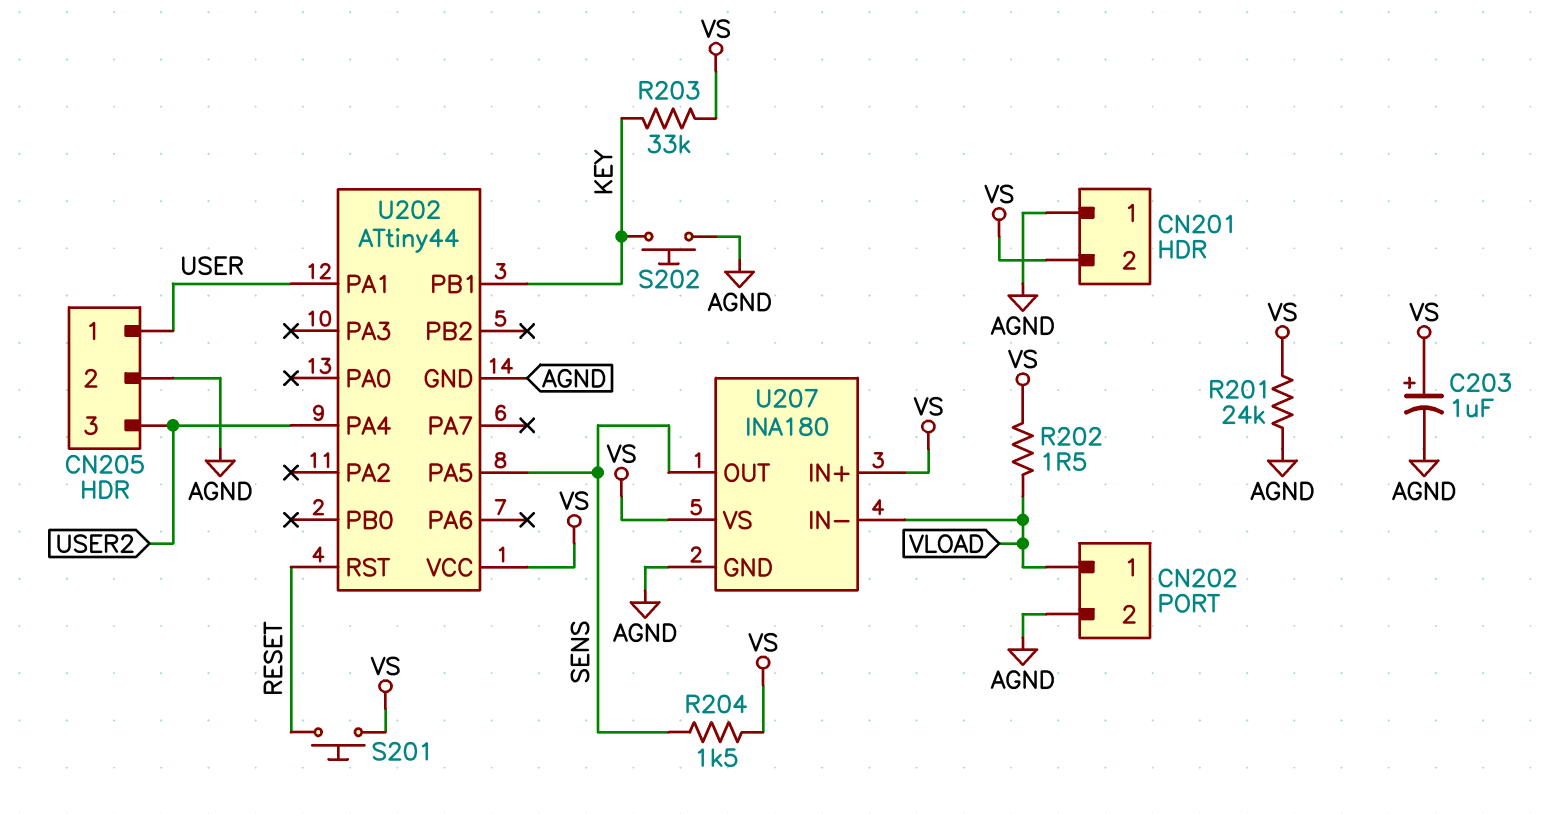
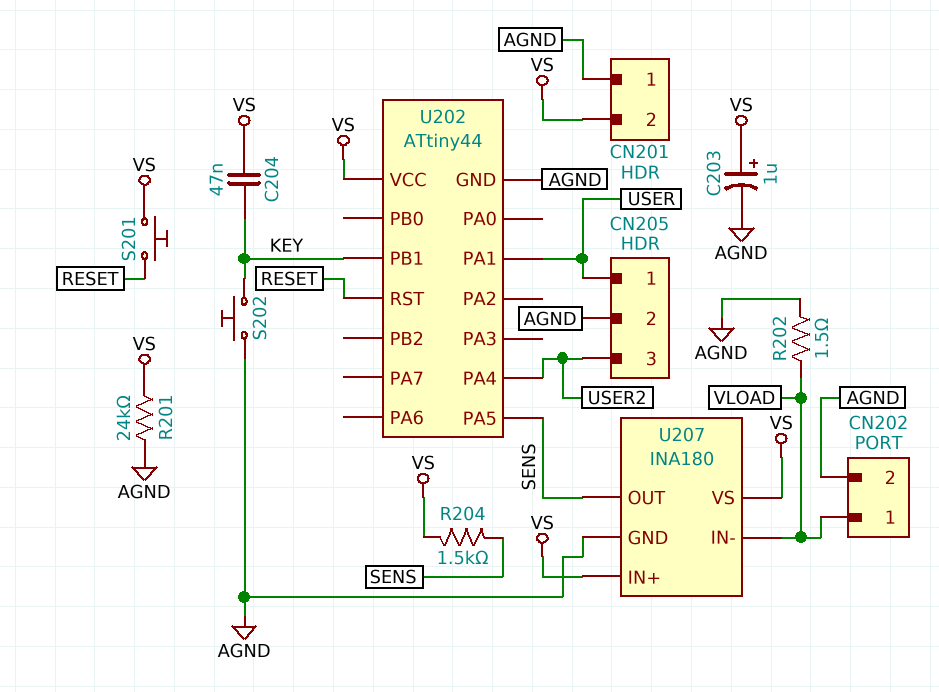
C204: none -> 47nF (KEY, VS)
R202: 1.5 (VLOAD, VS) -> 1.5 (AGND, VLOAD)
R203: 33k (KEY, VS) -> none

